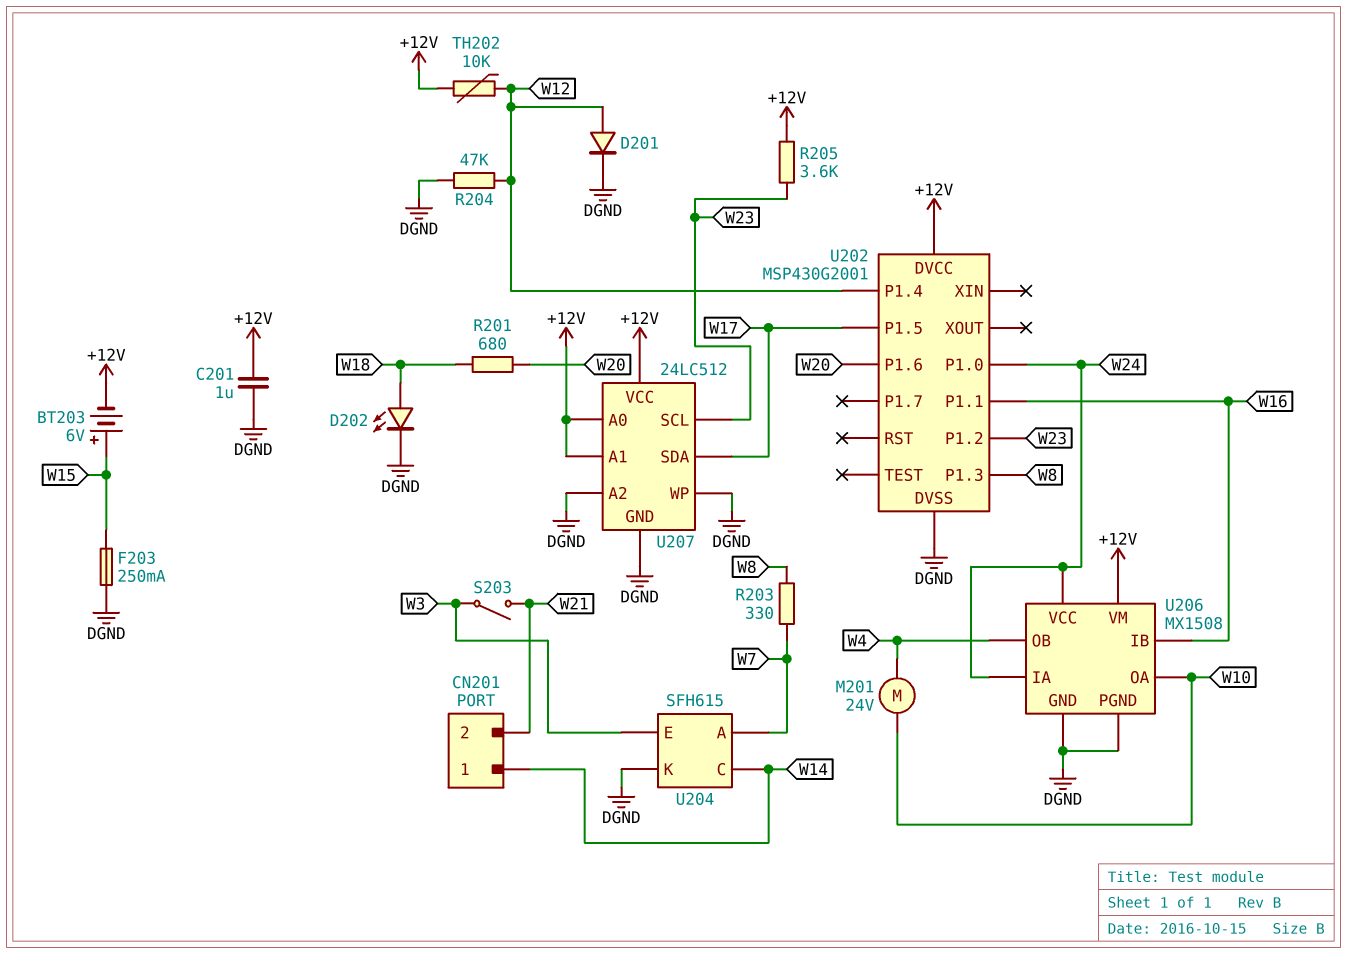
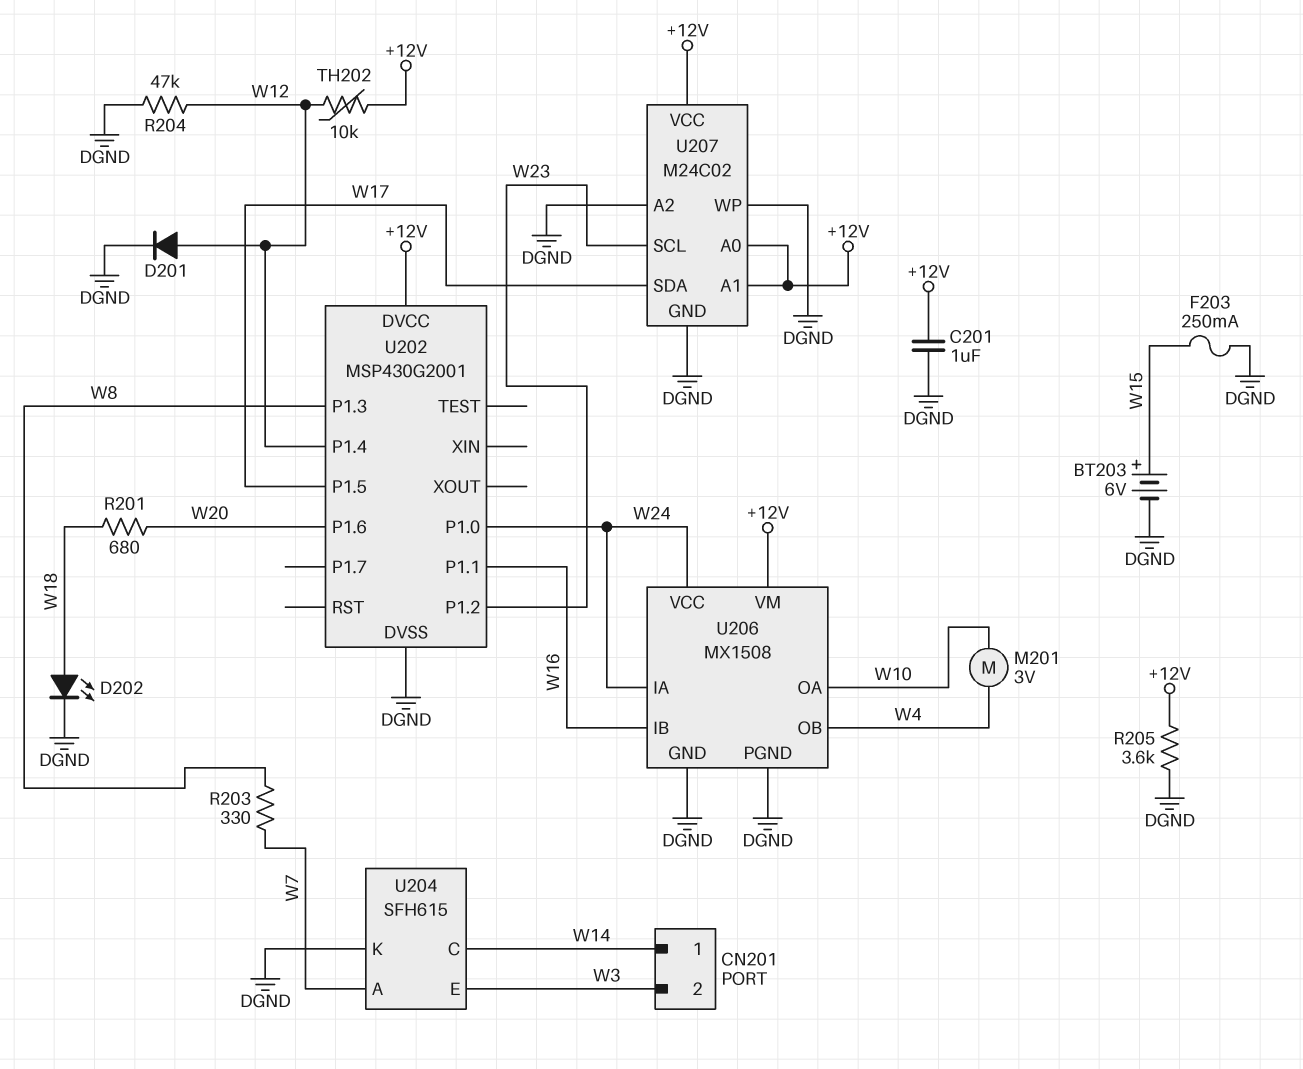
BT203: 6V (plus W15, minus +12V) -> 6V (plus W15, minus DGND)
CN201 pin 2: W21 -> W3
M201: motor 24V (W4, W10) -> motor 3V (W4, W10)
R205: 3.6k (+12V, W23) -> 3.6k (+12V, DGND)
S203: switch (W3, W21) -> none
U207: 24LC512 -> M24C02

